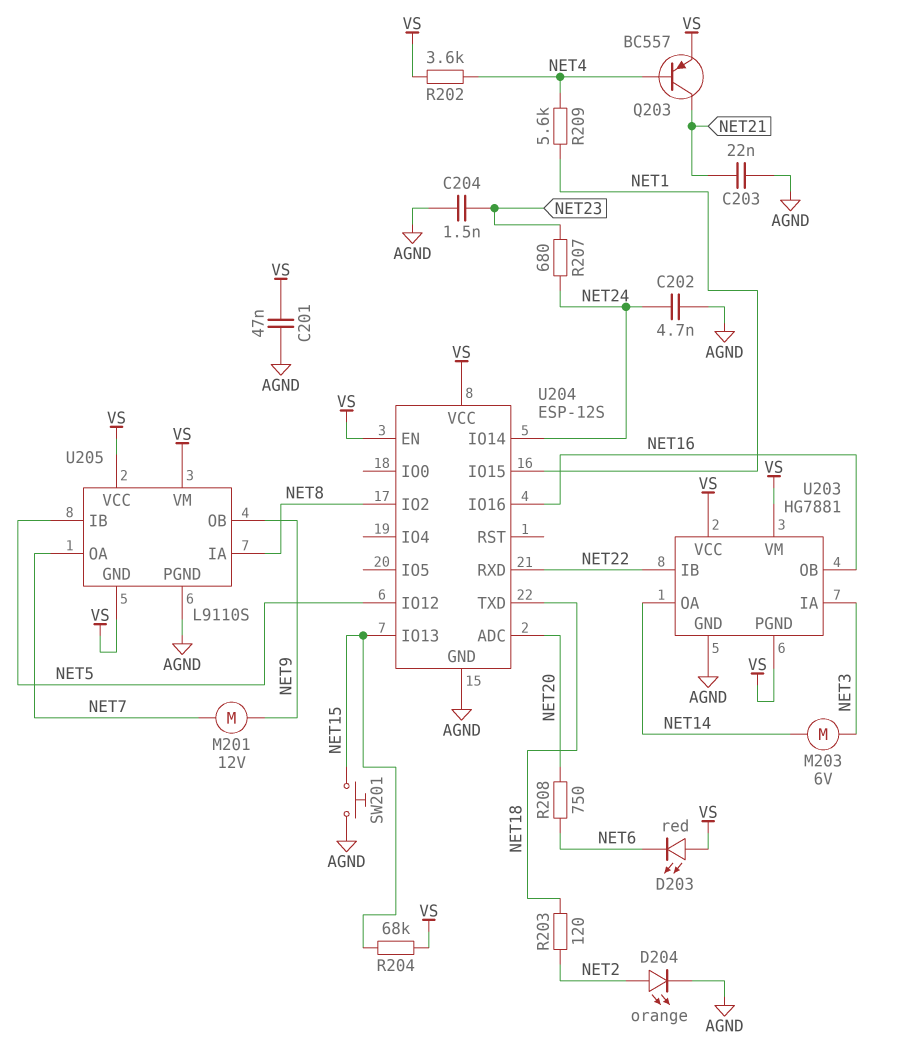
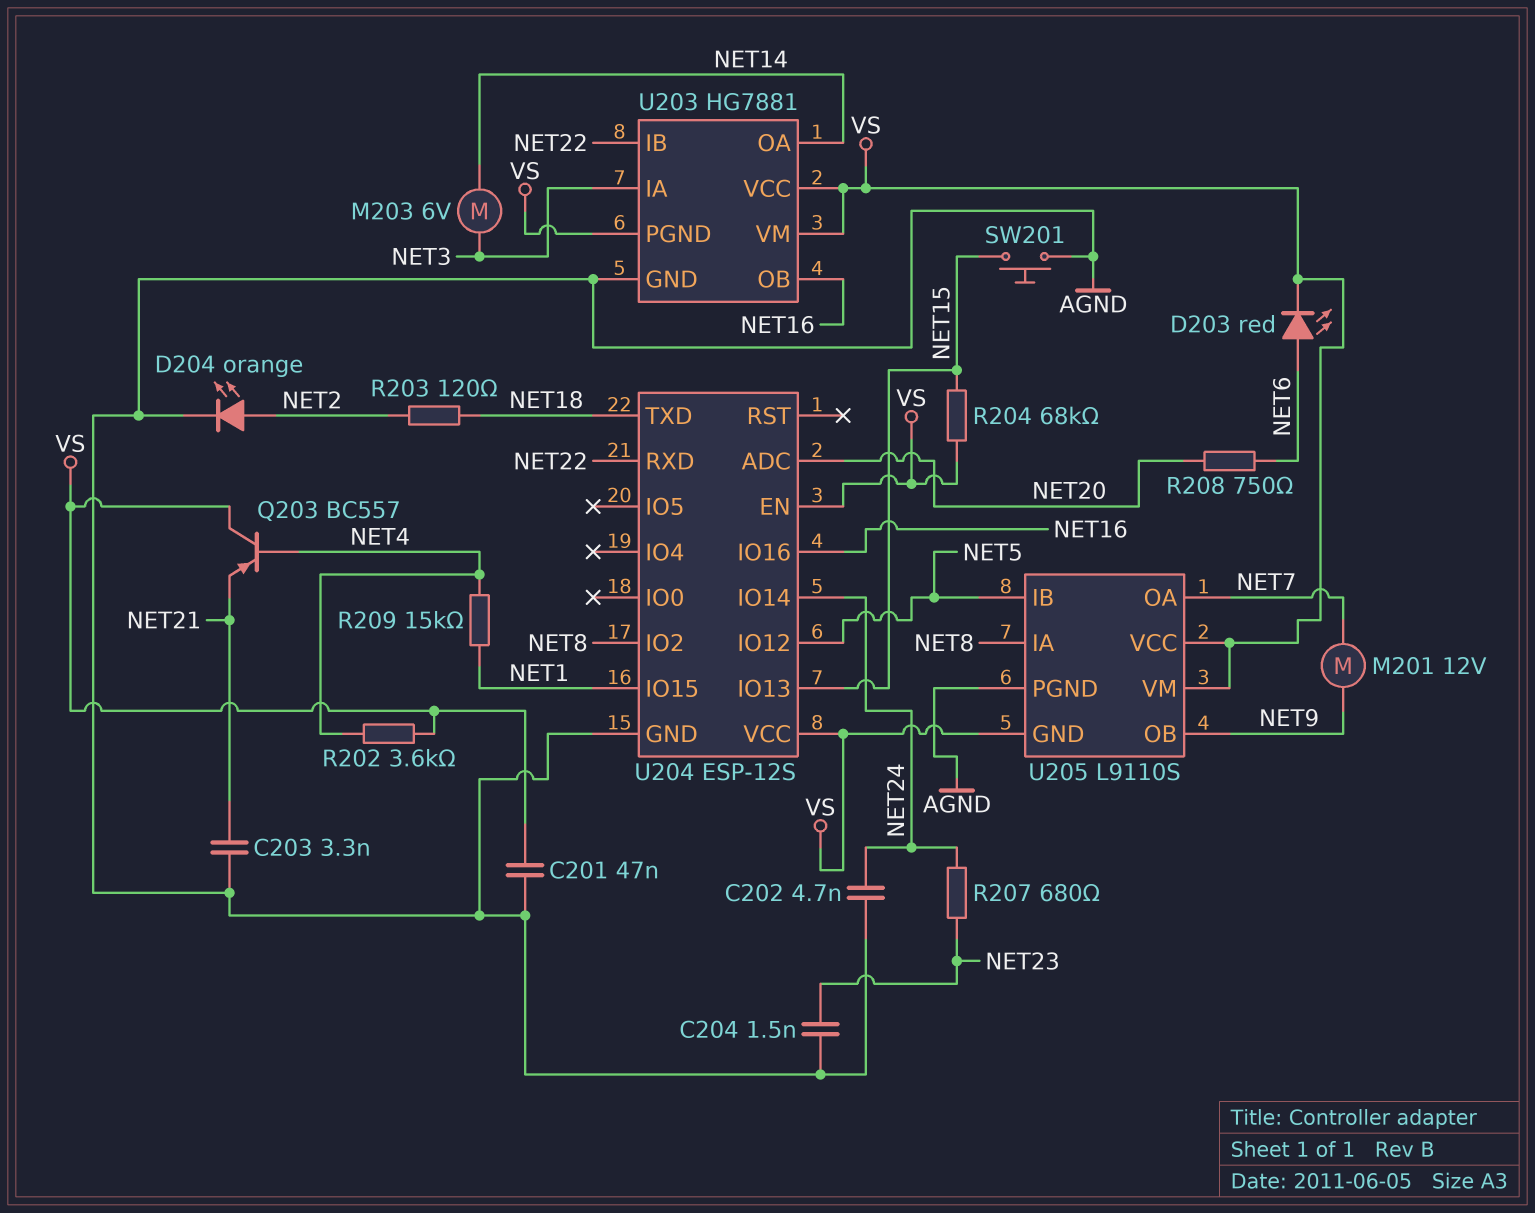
C203: 22nF (AGND, NET21) -> 3.3nF (AGND, NET21)
D203: LED red (A VS, K NET6) -> LED red (A NET6, K VS)
Q203: PNP BC557 (B NET4, C NET21, E VS) -> PNP BC557 (B NET4, C VS, E NET21)
R209: 5.6k (NET1, NET4) -> 15k (NET1, NET4)

